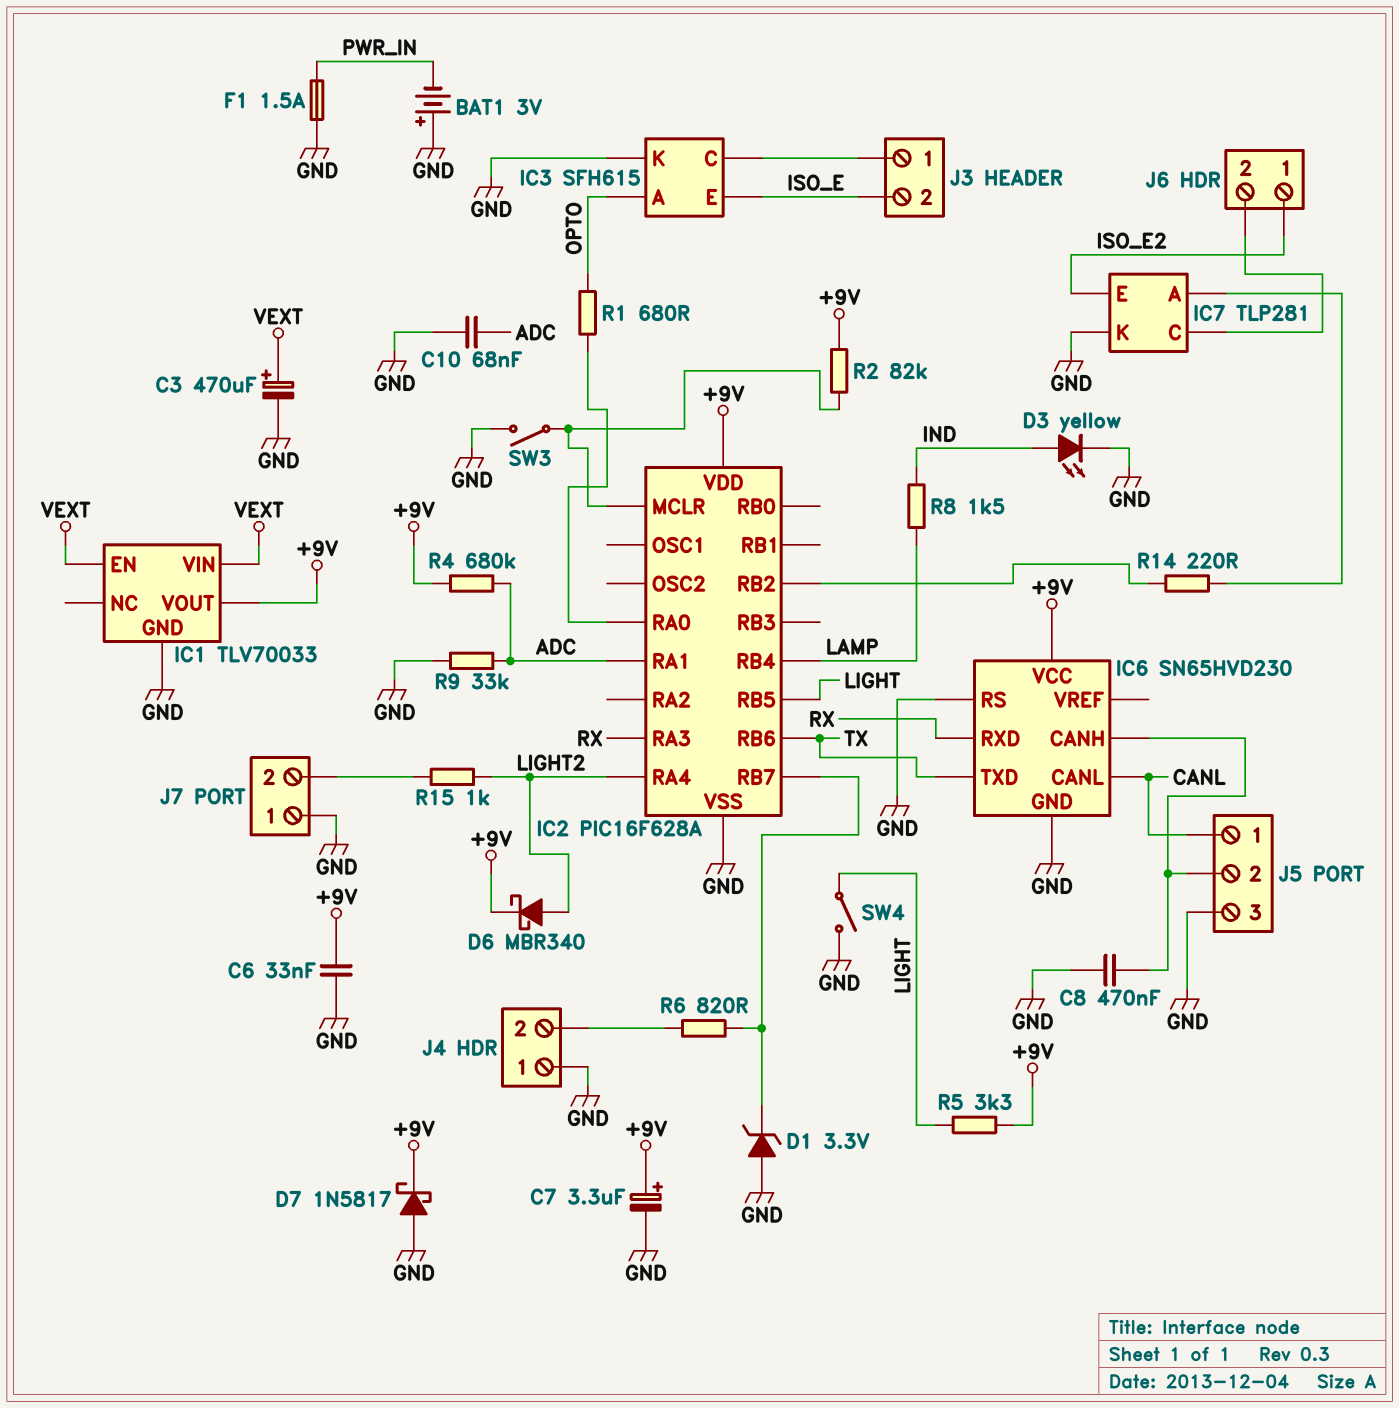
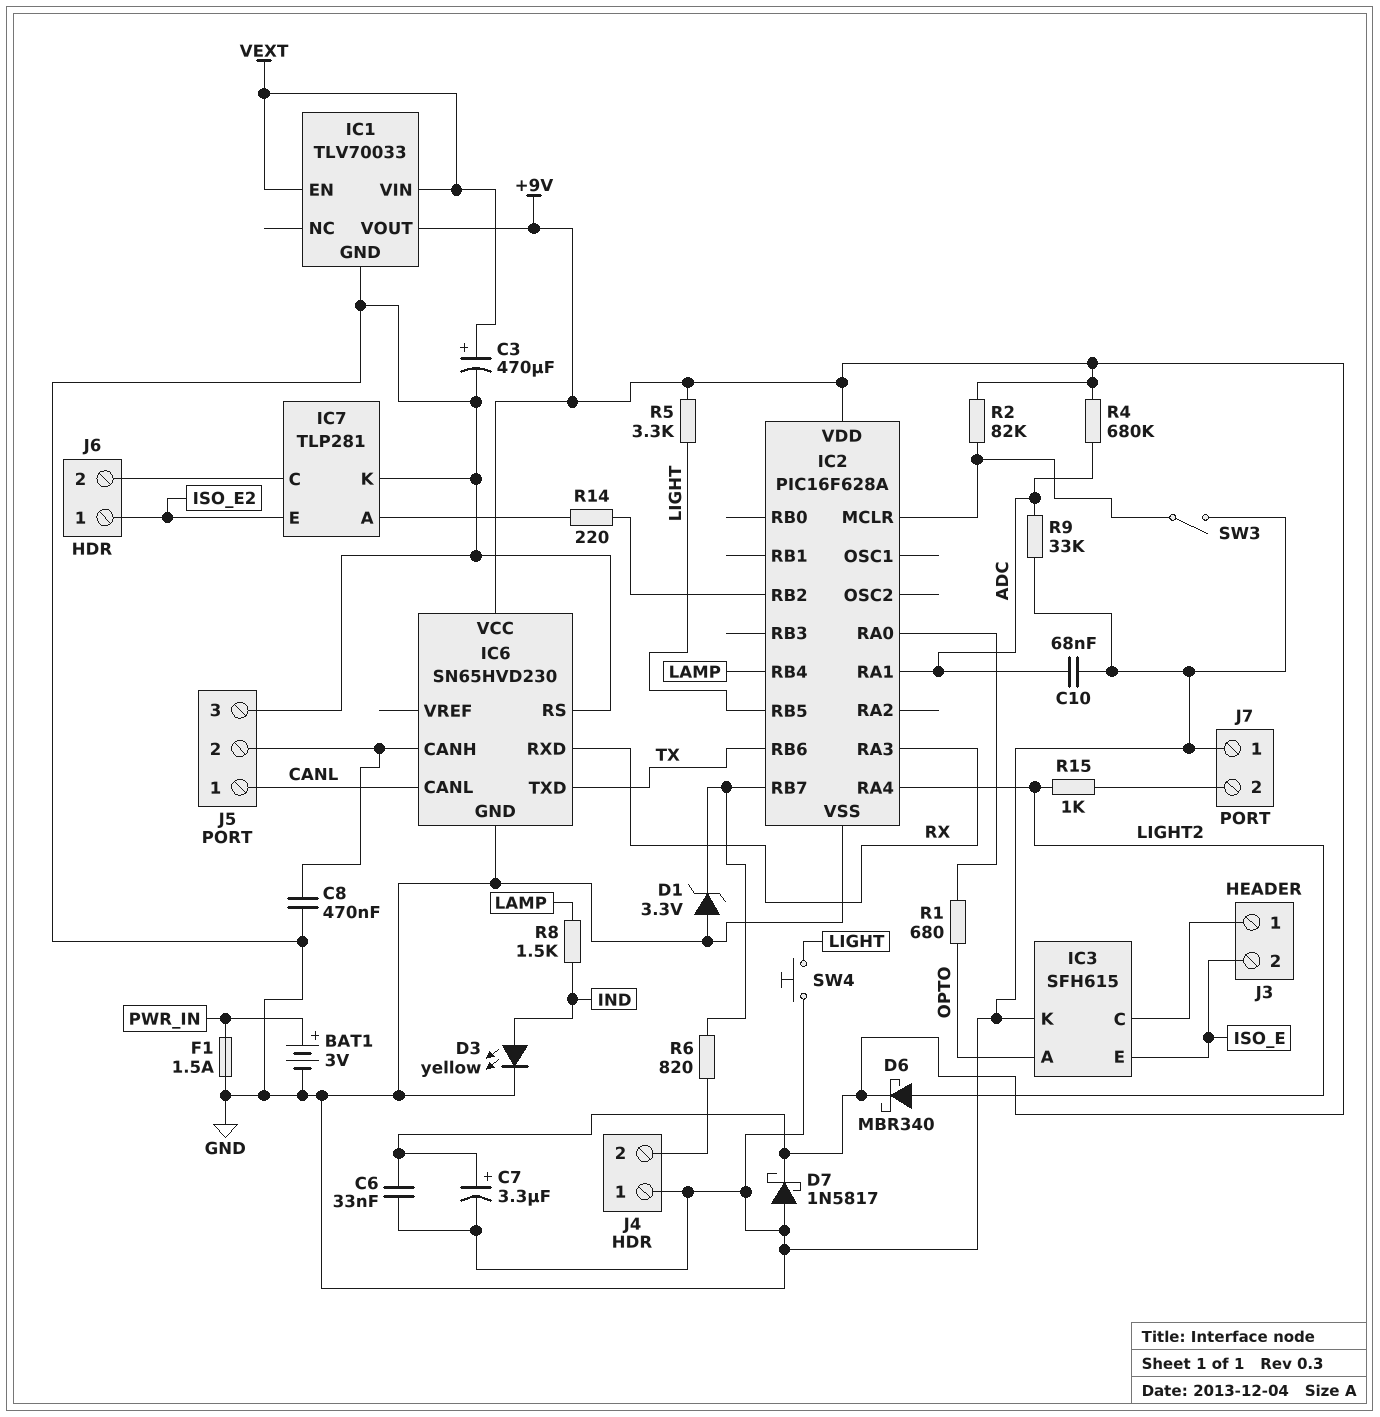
BAT1: 3V (plus GND, minus PWR_IN) -> 3V (plus PWR_IN, minus GND)
SW4: switch (GND, LIGHT) -> button (GND, LIGHT)

